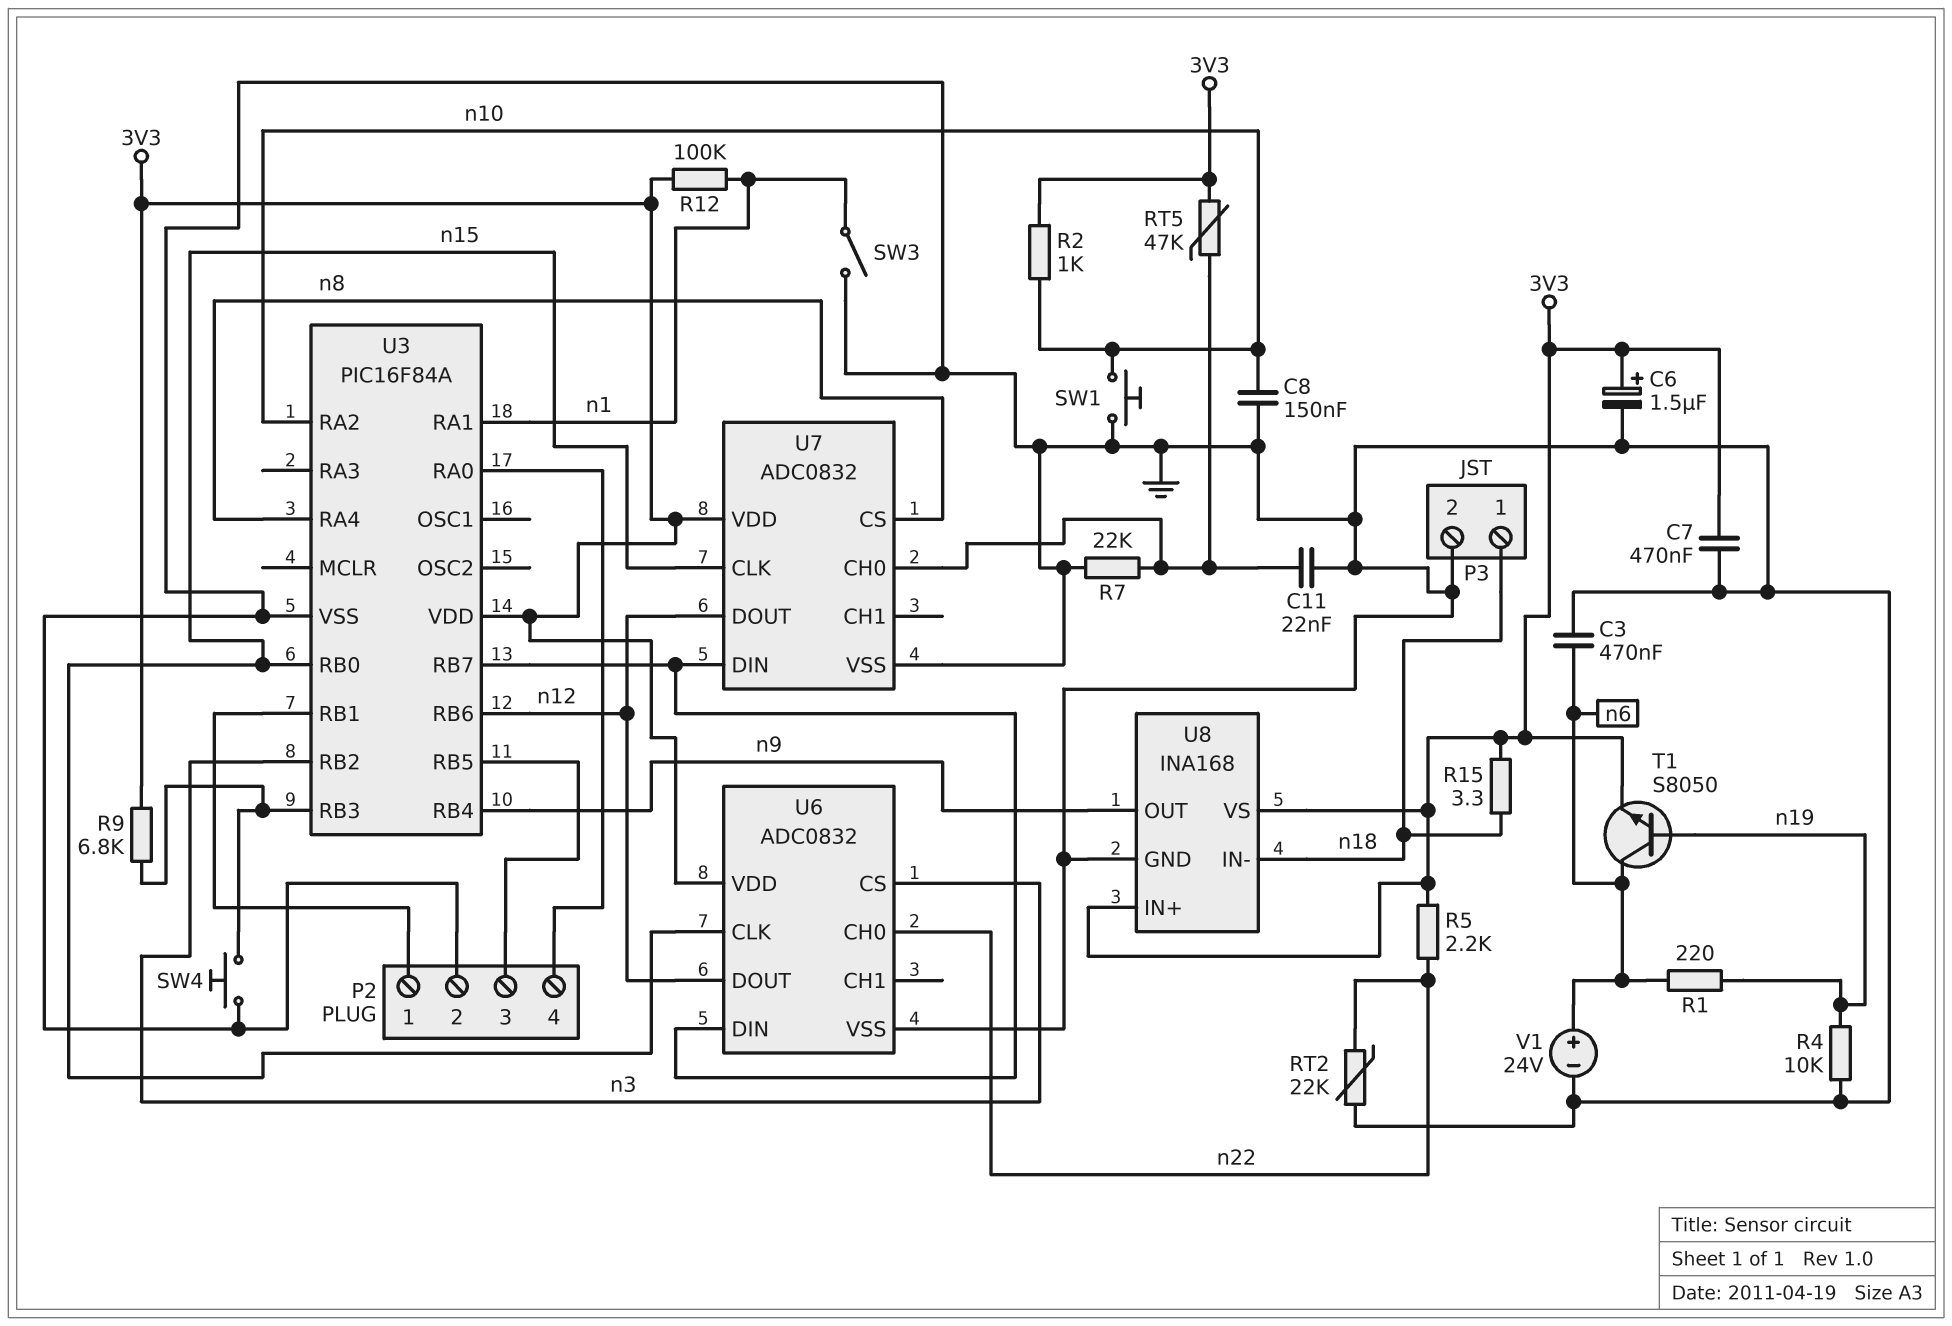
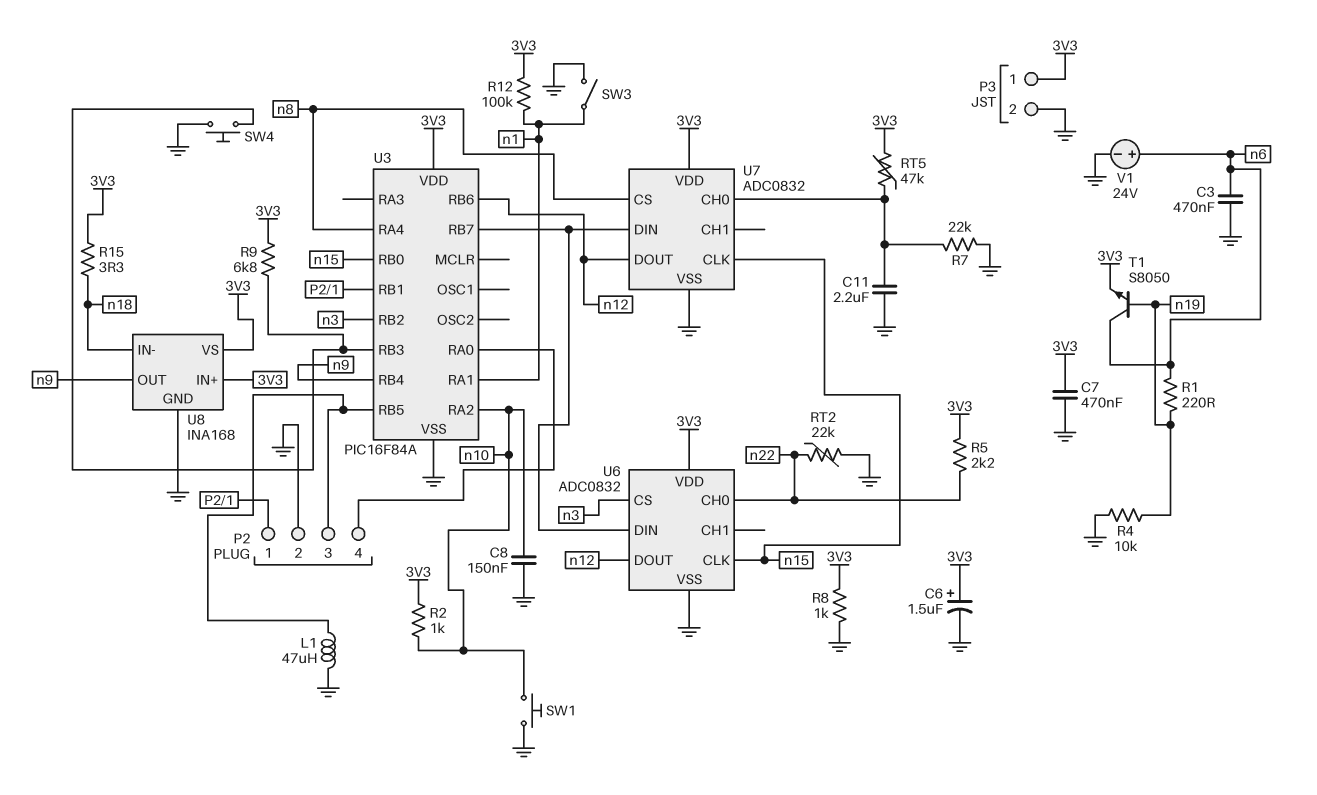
C11: 22nF (GND, U7/CH0) -> 2.2uF (GND, U7/CH0)
L1: none -> 47uH (GND, P2/3)
P3 pin 1: n18 -> 3V3
R8: none -> 1k (3V3, GND)

